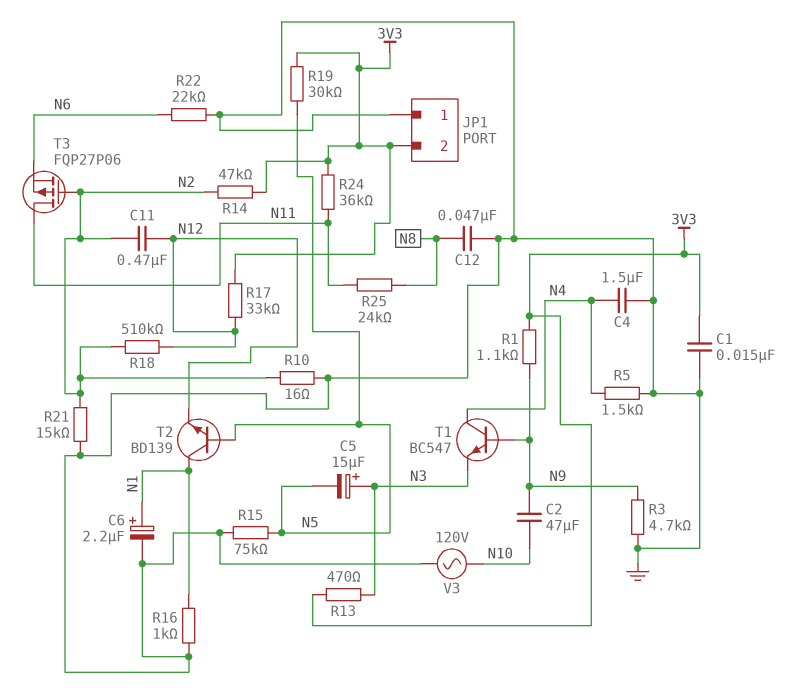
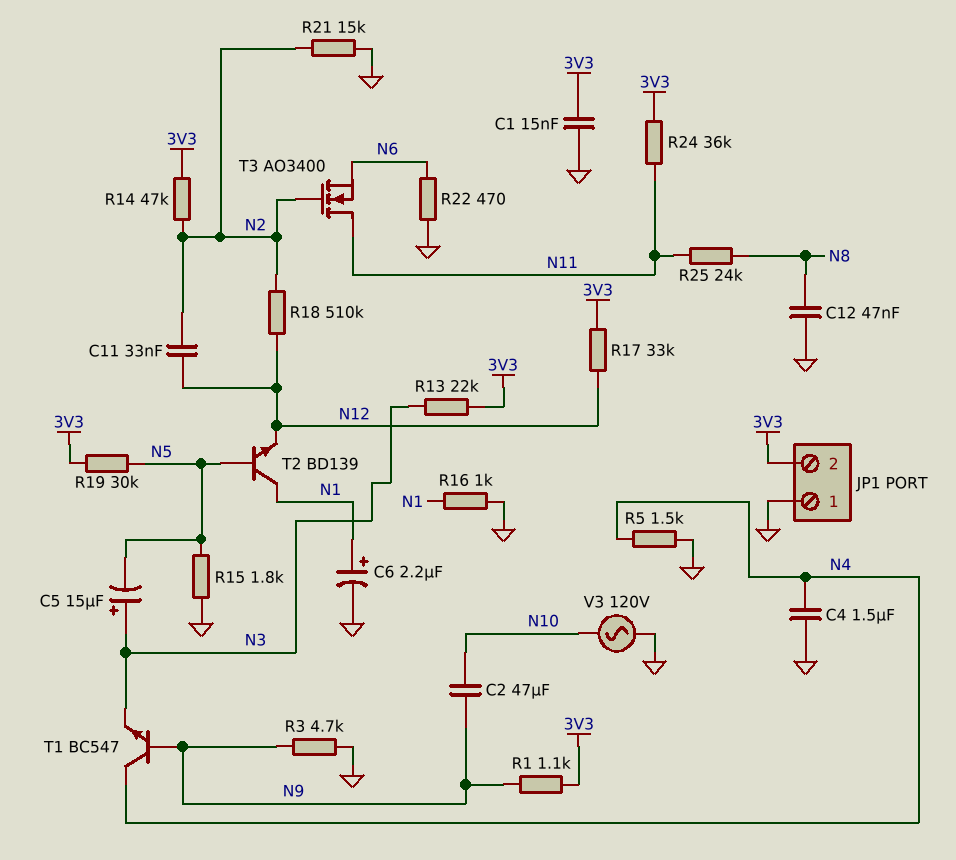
C11: 470nF (N2, N12) -> 33nF (N2, N12)
R10: 16 (GND, N2) -> none
R13: 470 (3V3, N3) -> 22k (3V3, N3)
R15: 75k (GND, N5) -> 1.8k (GND, N5)
R22: 22k (GND, N6) -> 470 (GND, N6)
T3: PMOS FQP27P06 (G N2, D N11, S N6) -> NMOS AO3400 (G N2, D N11, S N6)

